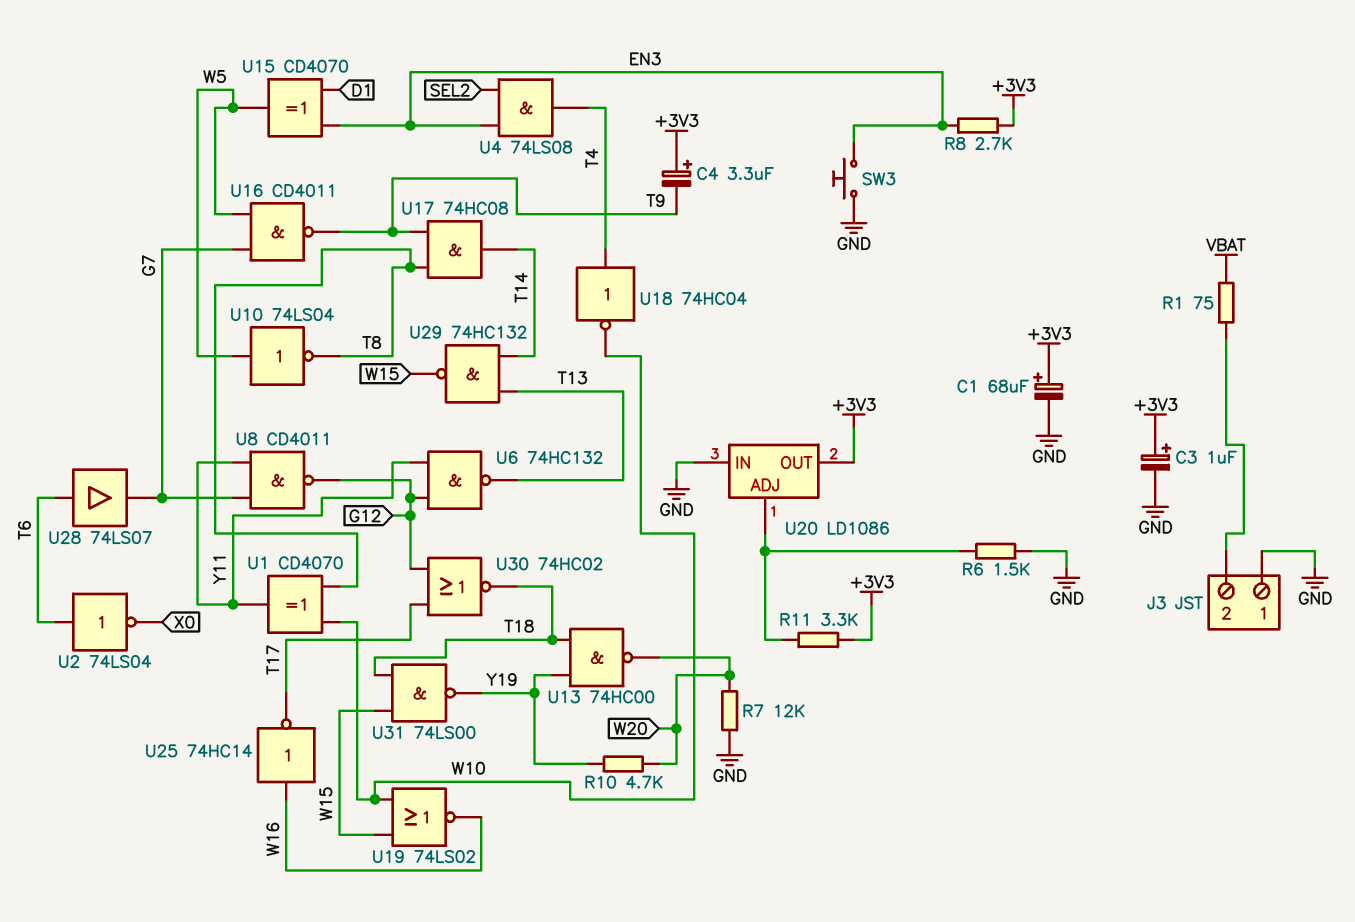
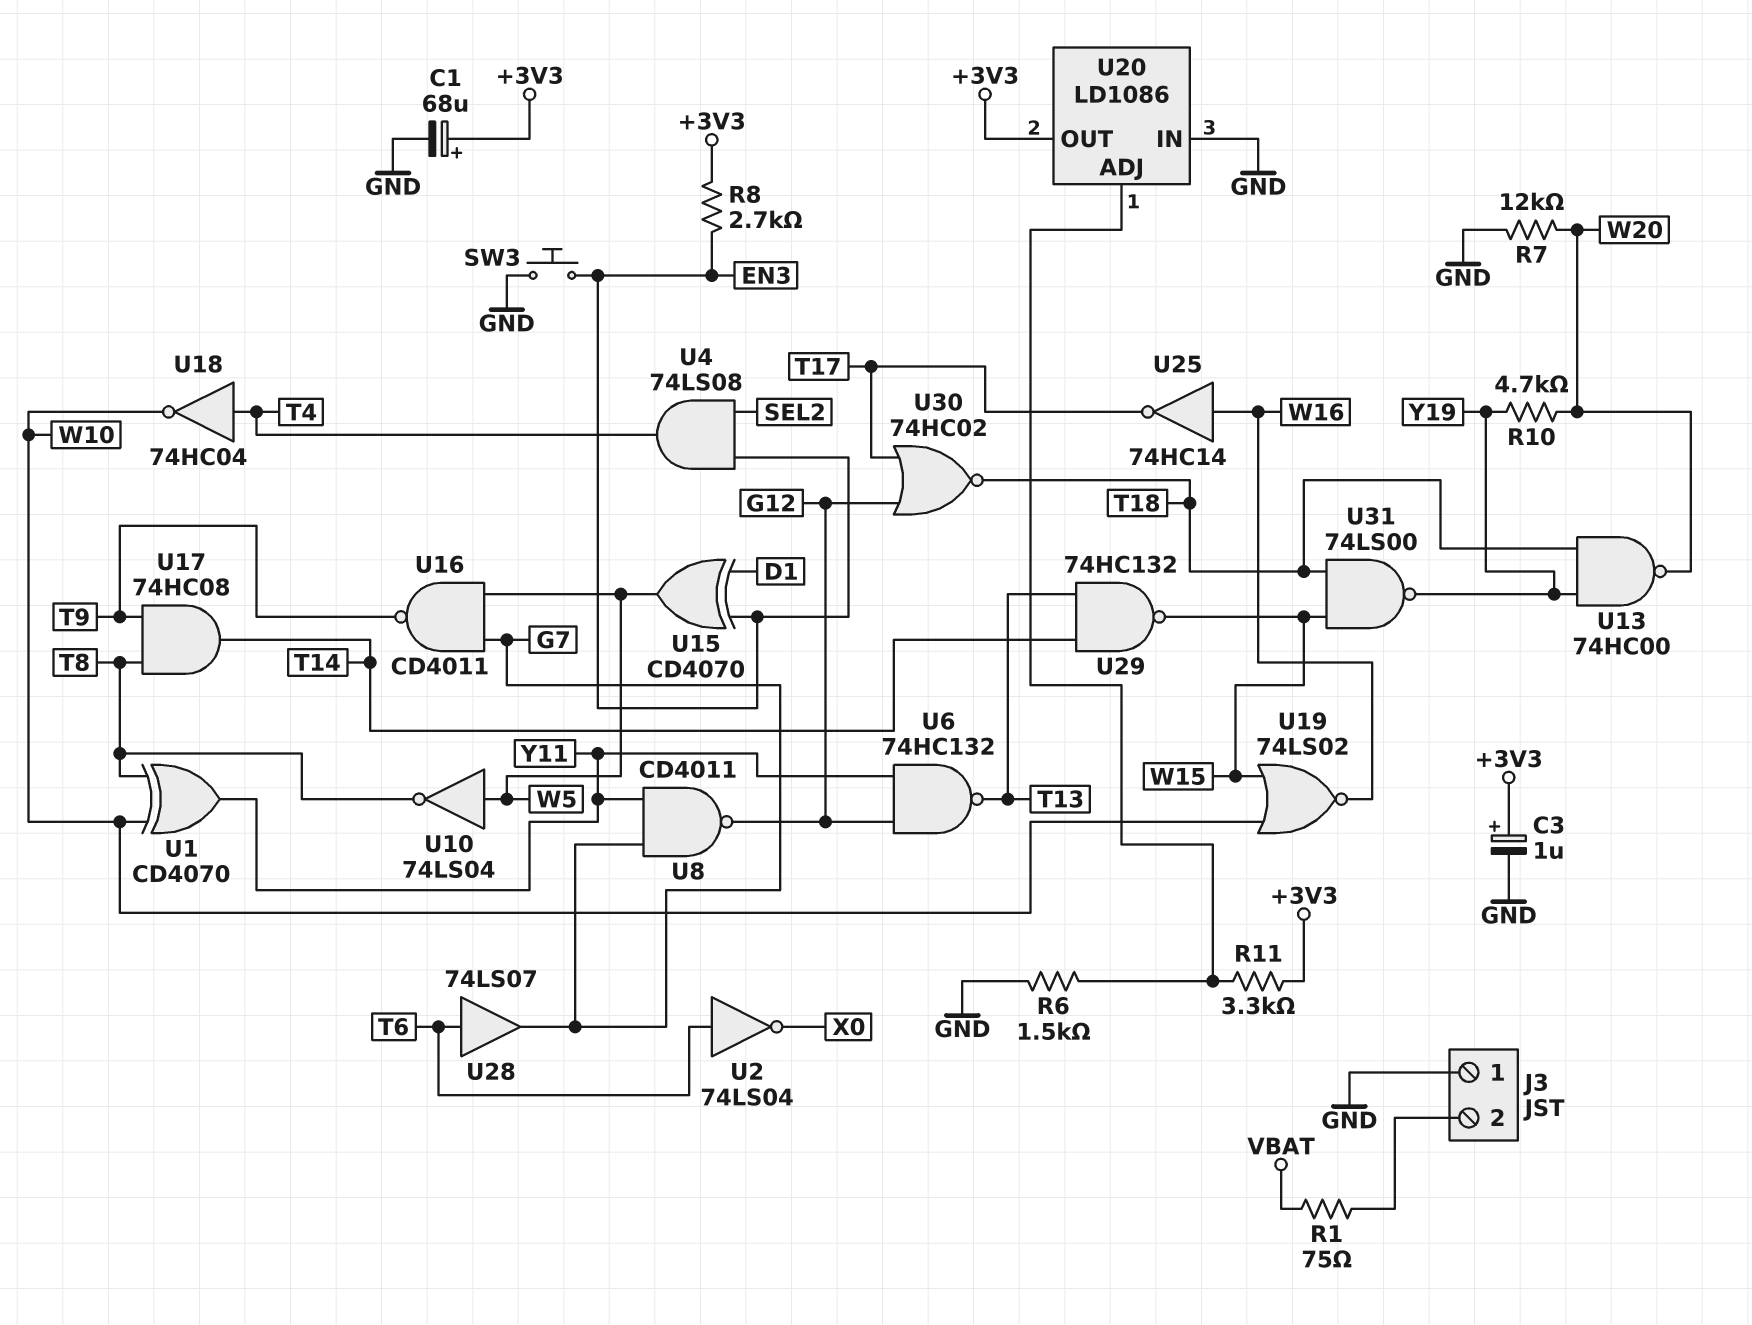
C4: 3.3uF (plus +3V3, minus T9) -> none

